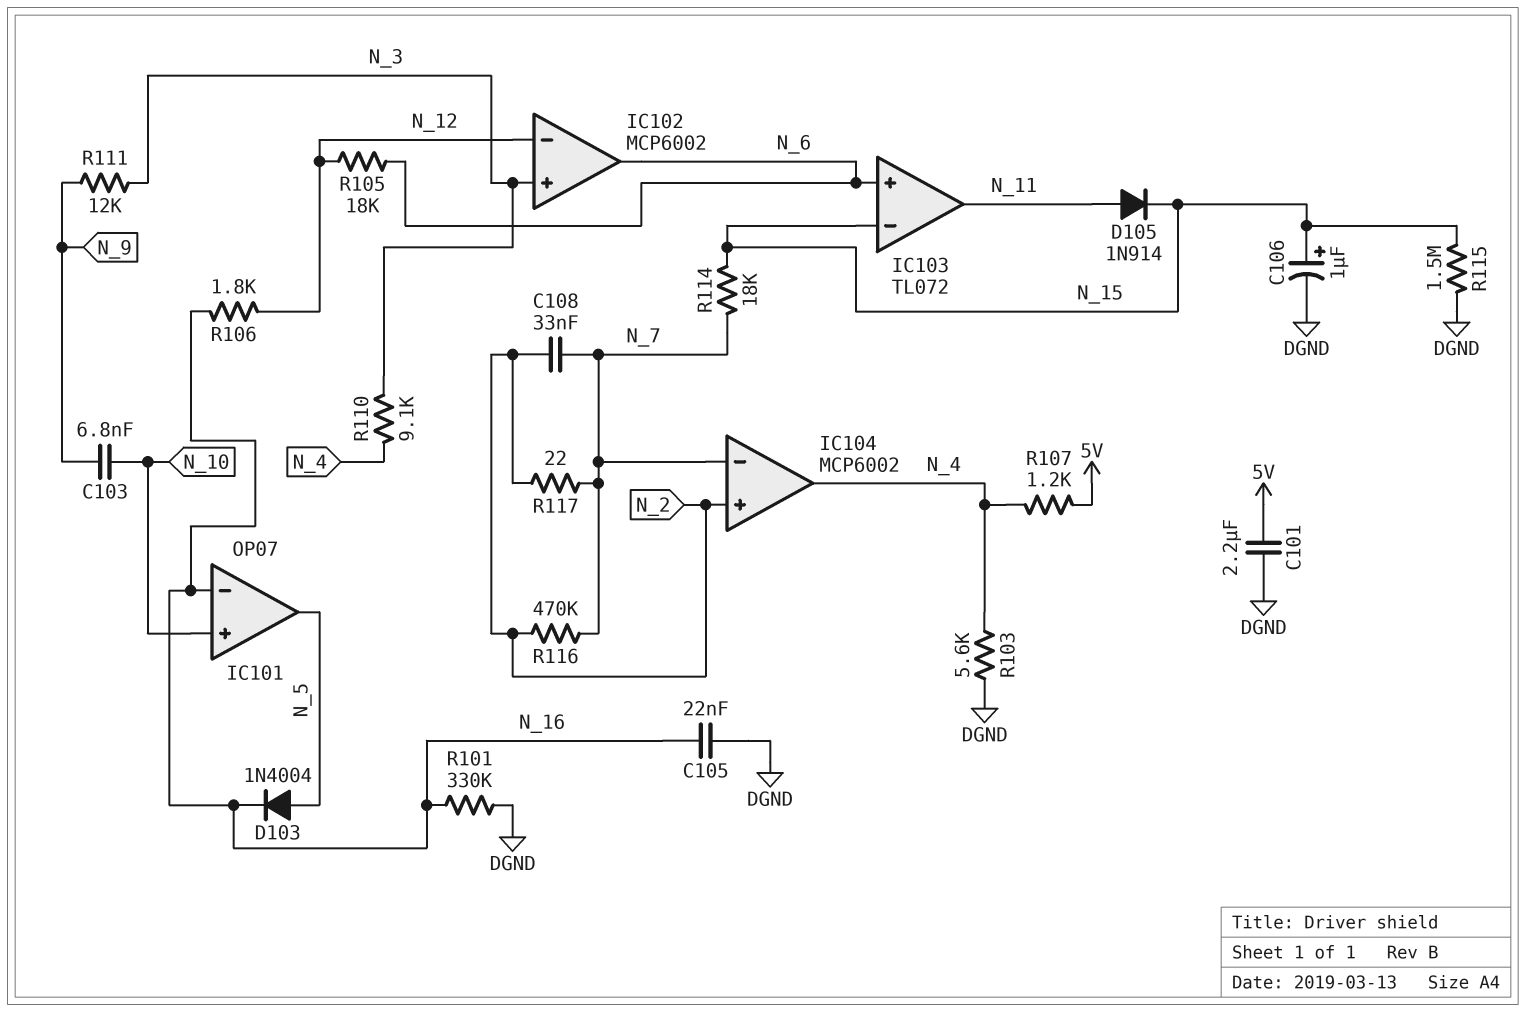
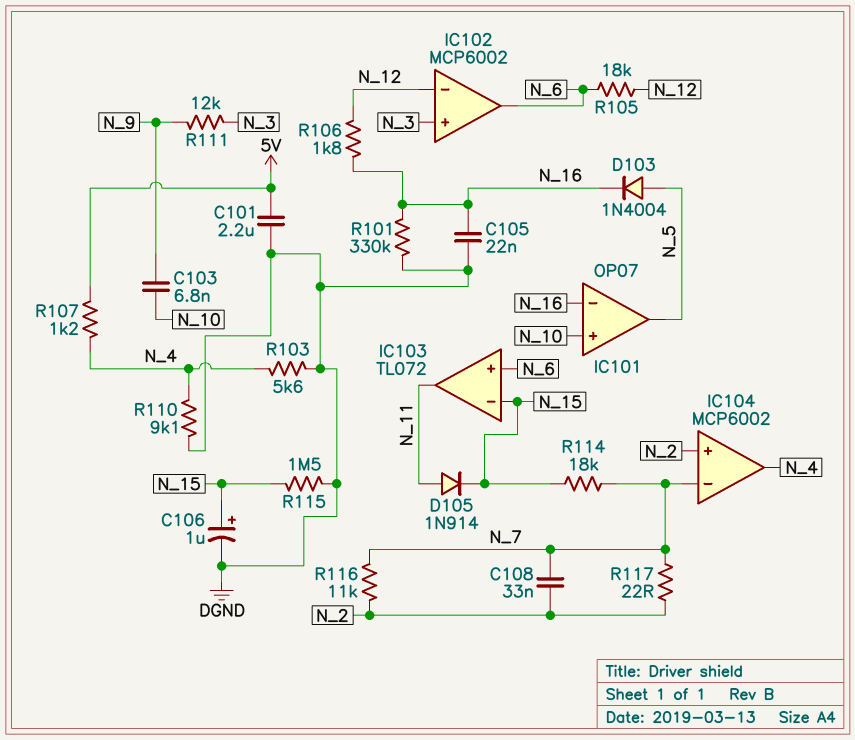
R110: 9.1k (N_3, N_4) -> 9.1k (DGND, N_4)
R116: 470k (N_2, N_7) -> 11k (N_2, N_7)

